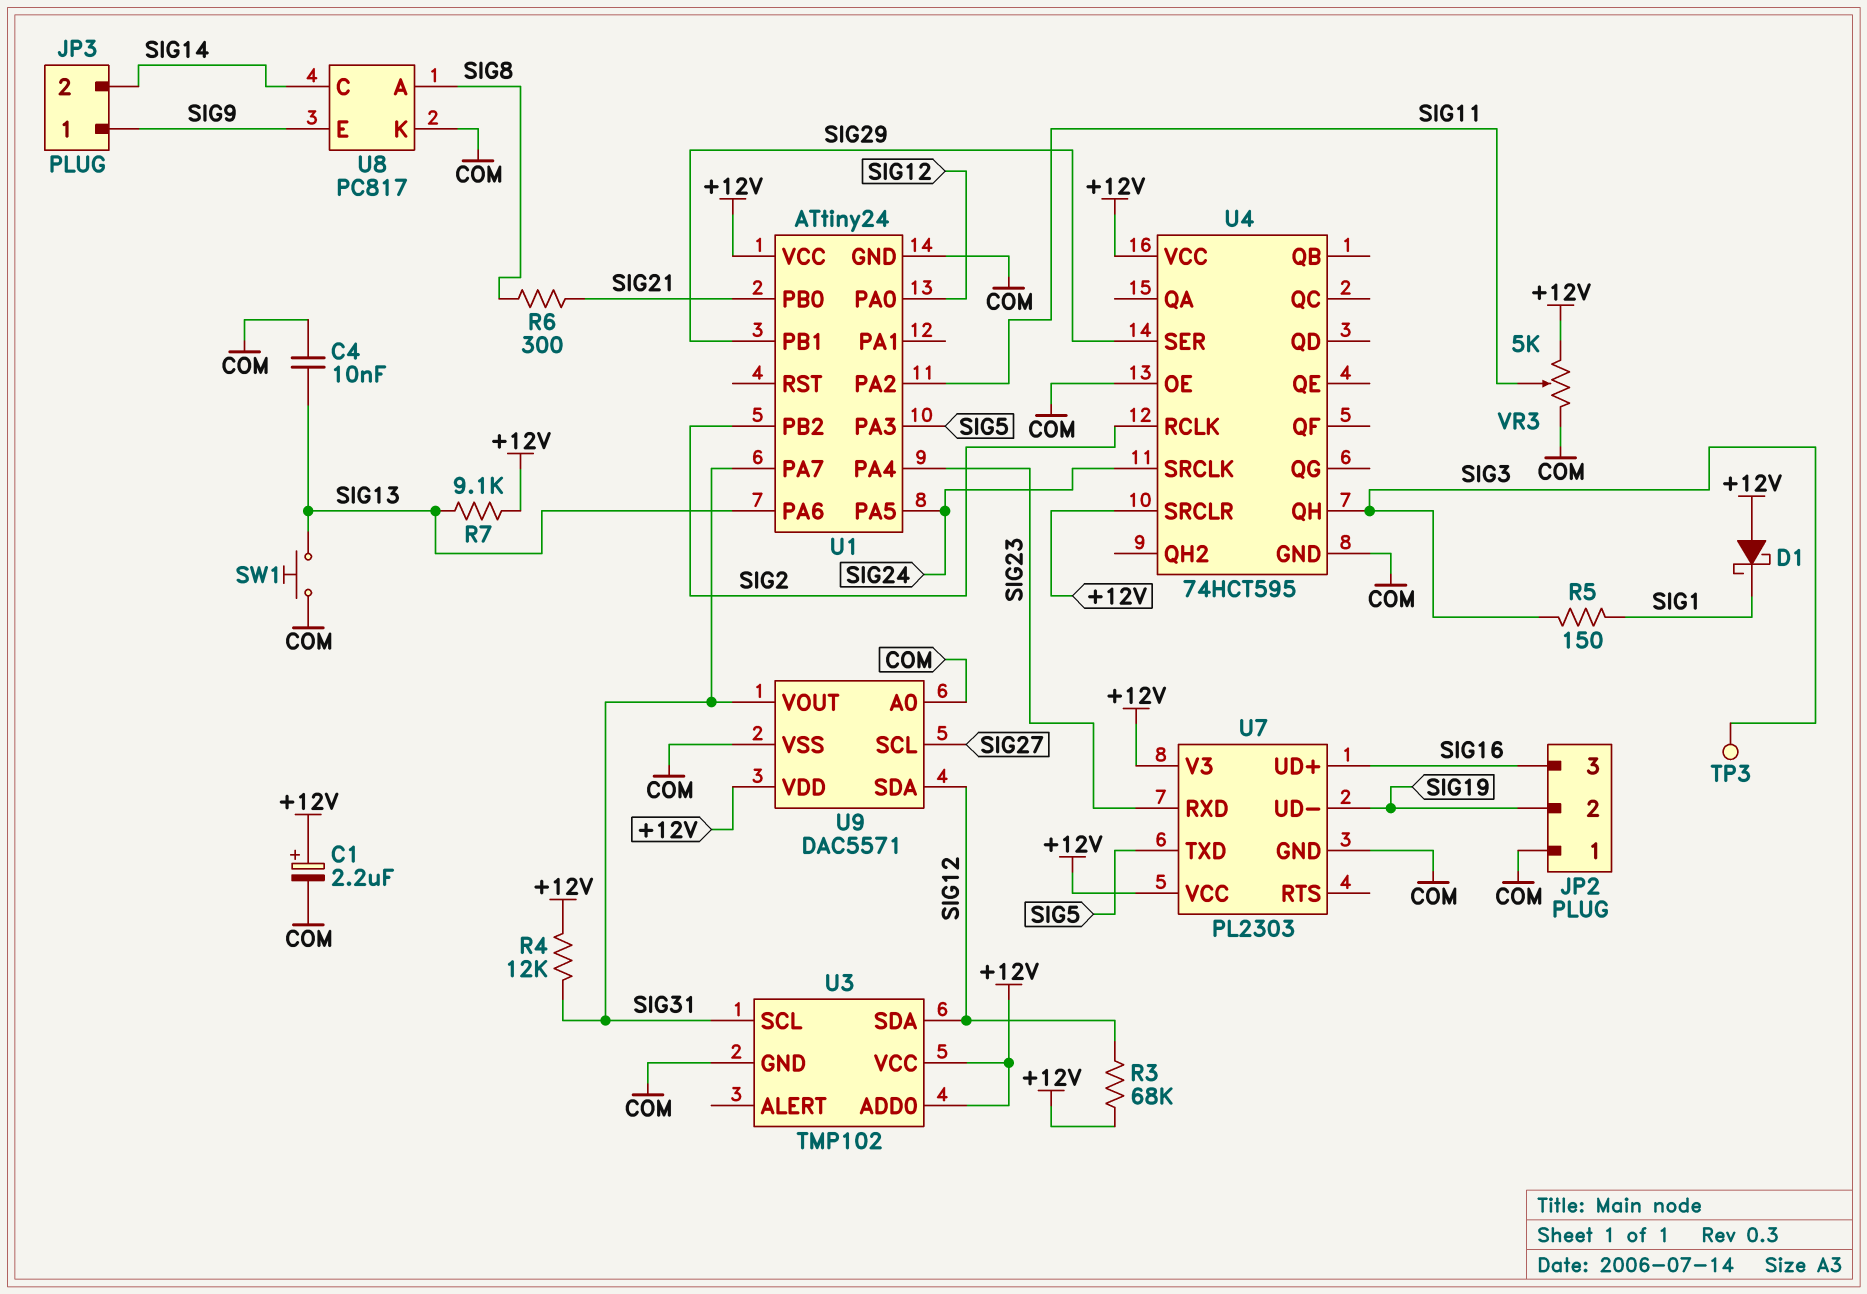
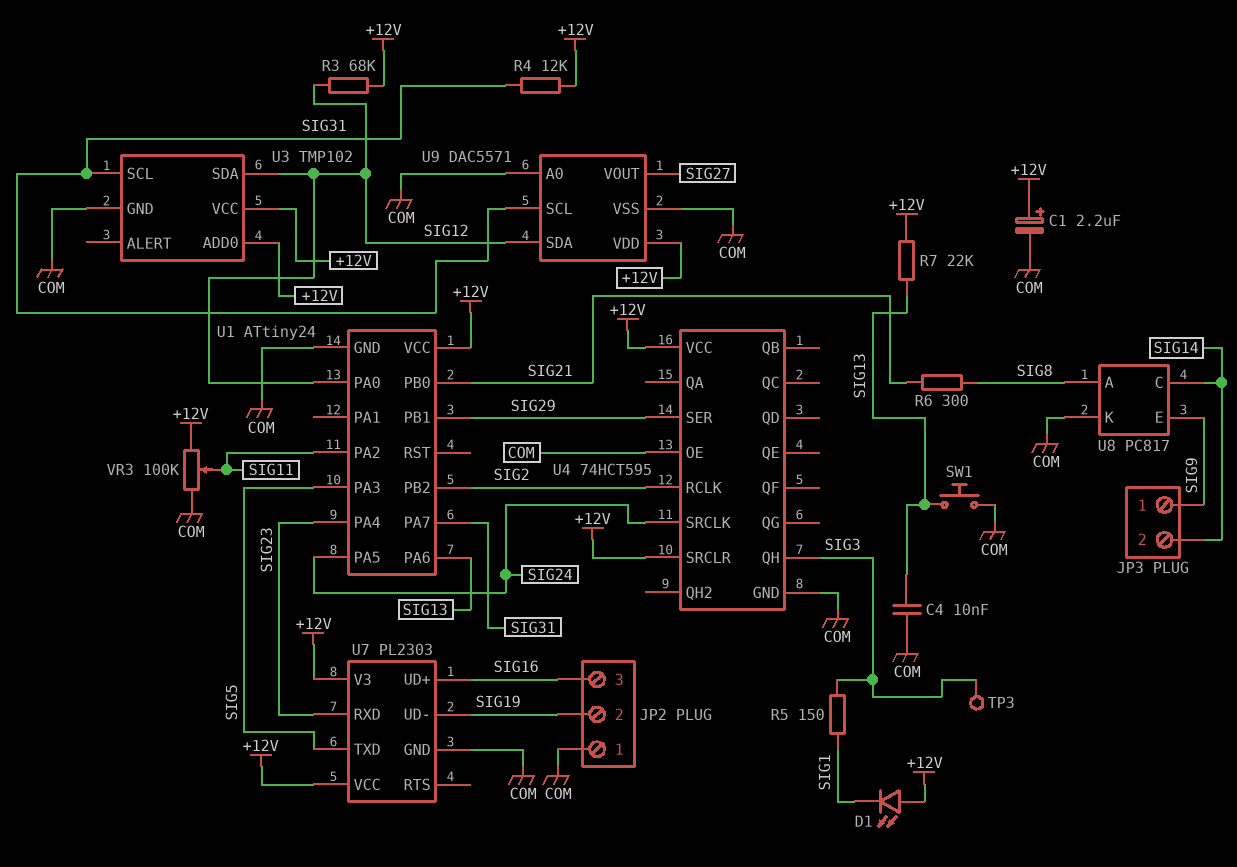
D1: schottky (A +12V, K SIG1) -> LED (A +12V, K SIG1)
R7: 9.1k (+12V, SIG13) -> 22k (+12V, SIG13)
U9 pin SCL: SIG27 -> SIG31
U9 pin VOUT: SIG31 -> SIG27
VR3: 5k (+12V, COM, wiper SIG11) -> 100k (+12V, COM, wiper SIG11)

